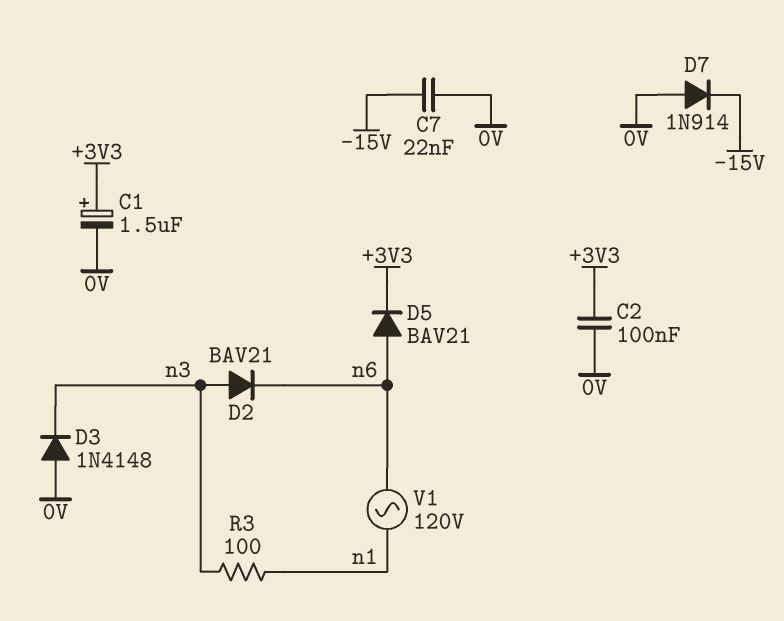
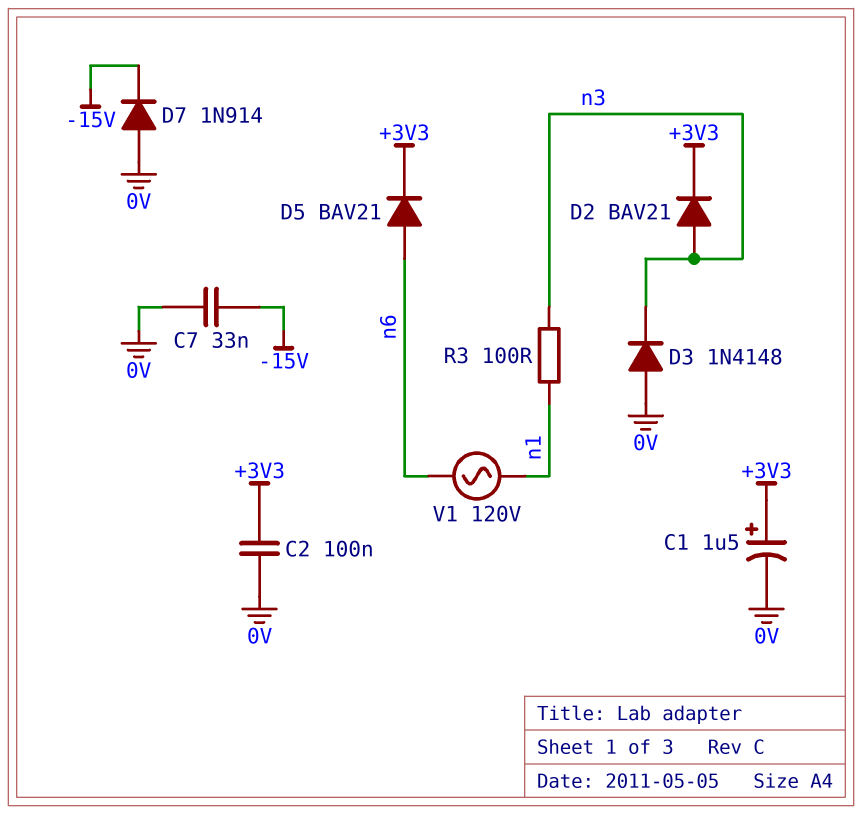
C7: 22nF (-15V, 0V) -> 33nF (-15V, 0V)
D2: diode BAV21 (A n3, K n6) -> diode BAV21 (A n3, K +3V3)

